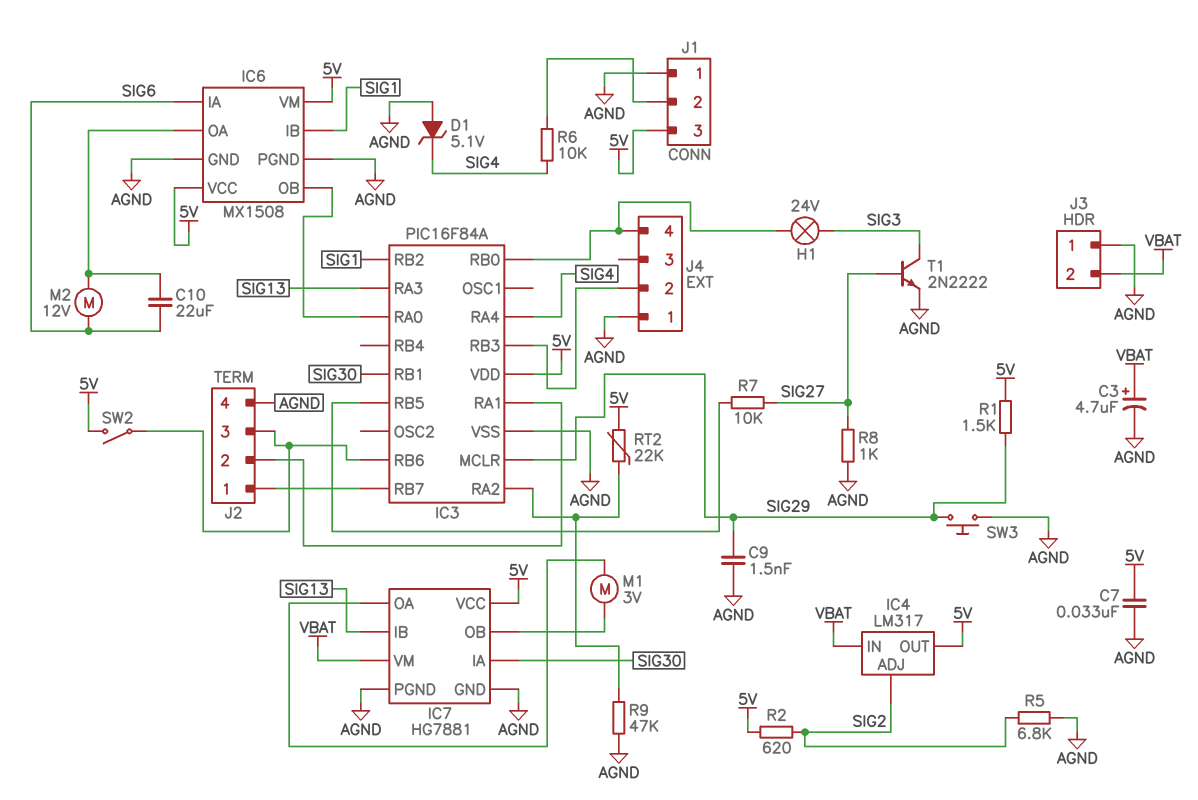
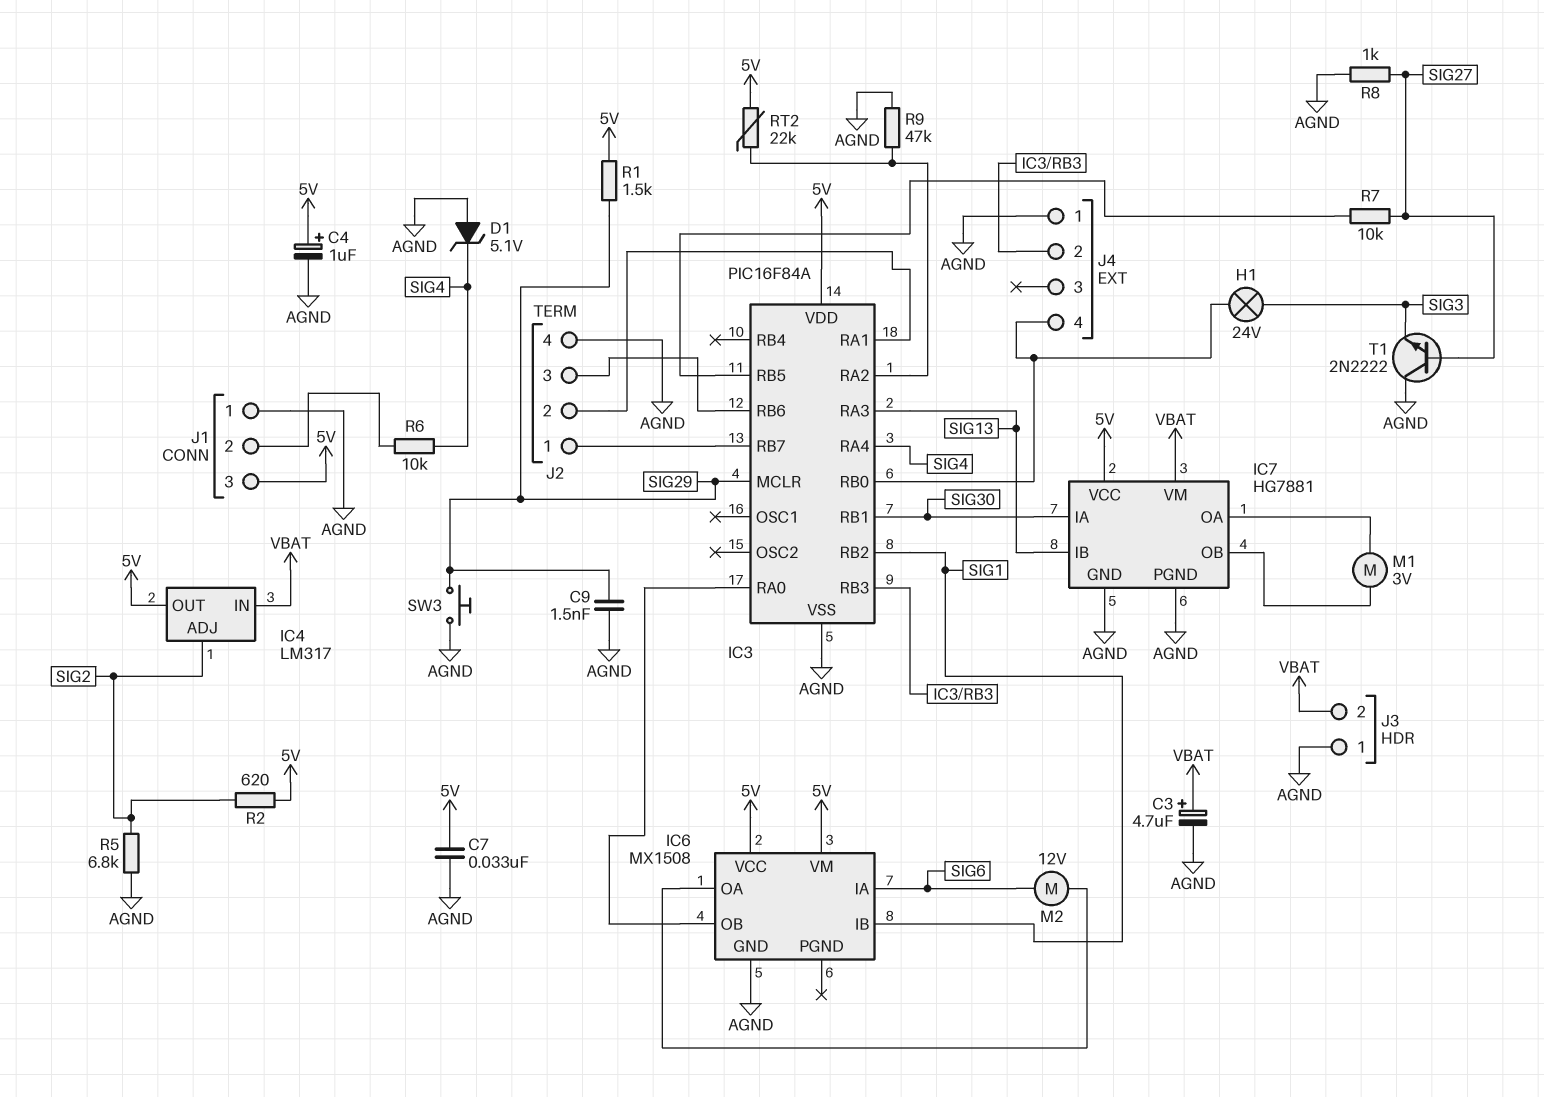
C4: none -> 1uF (plus 5V, minus AGND)
C10: 22uF (IC6/OA, SIG6) -> none
IC6 pin PGND: AGND -> none
SW2: switch (5V, IC3/RB6) -> none
T1: NPN 2N2222 (B SIG27, C SIG3, E AGND) -> NPN 2N2222 (B SIG27, C AGND, E SIG3)

